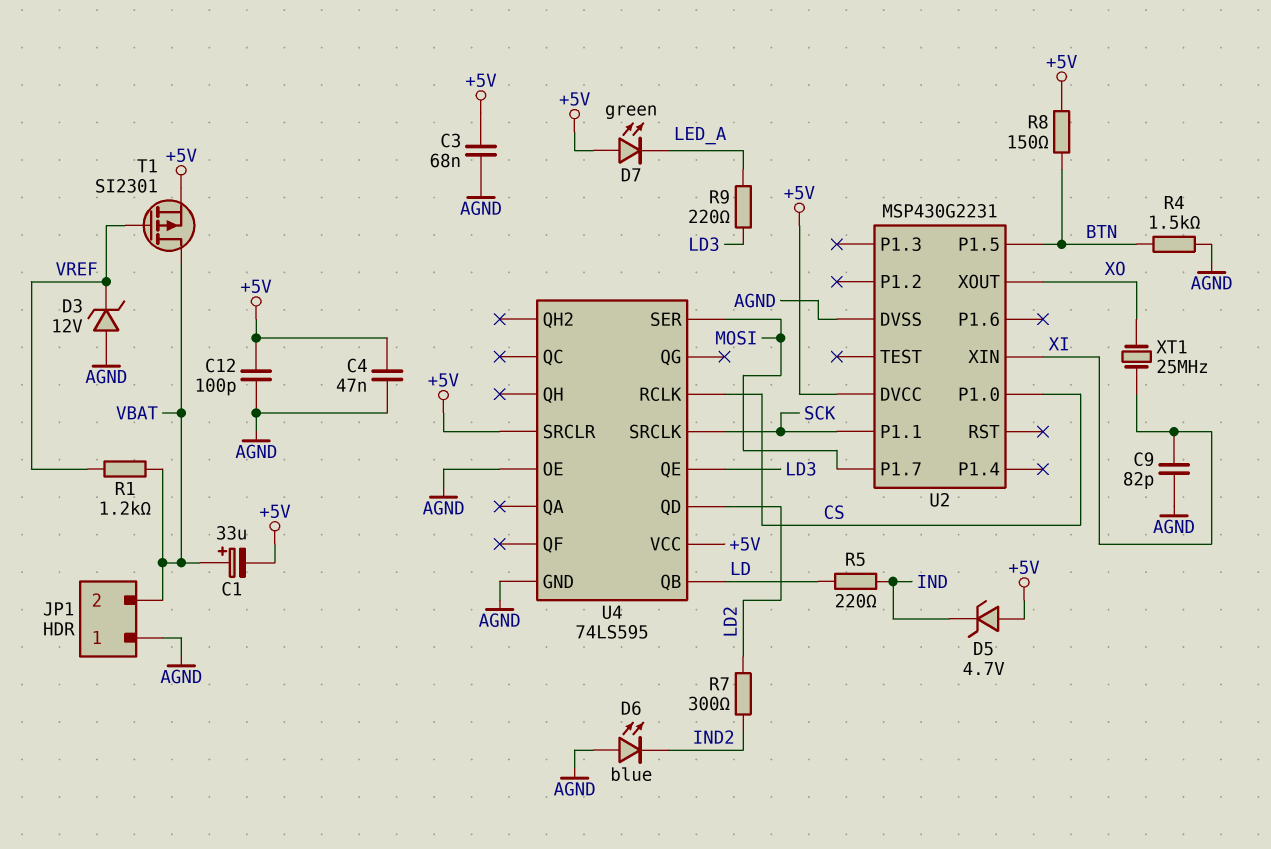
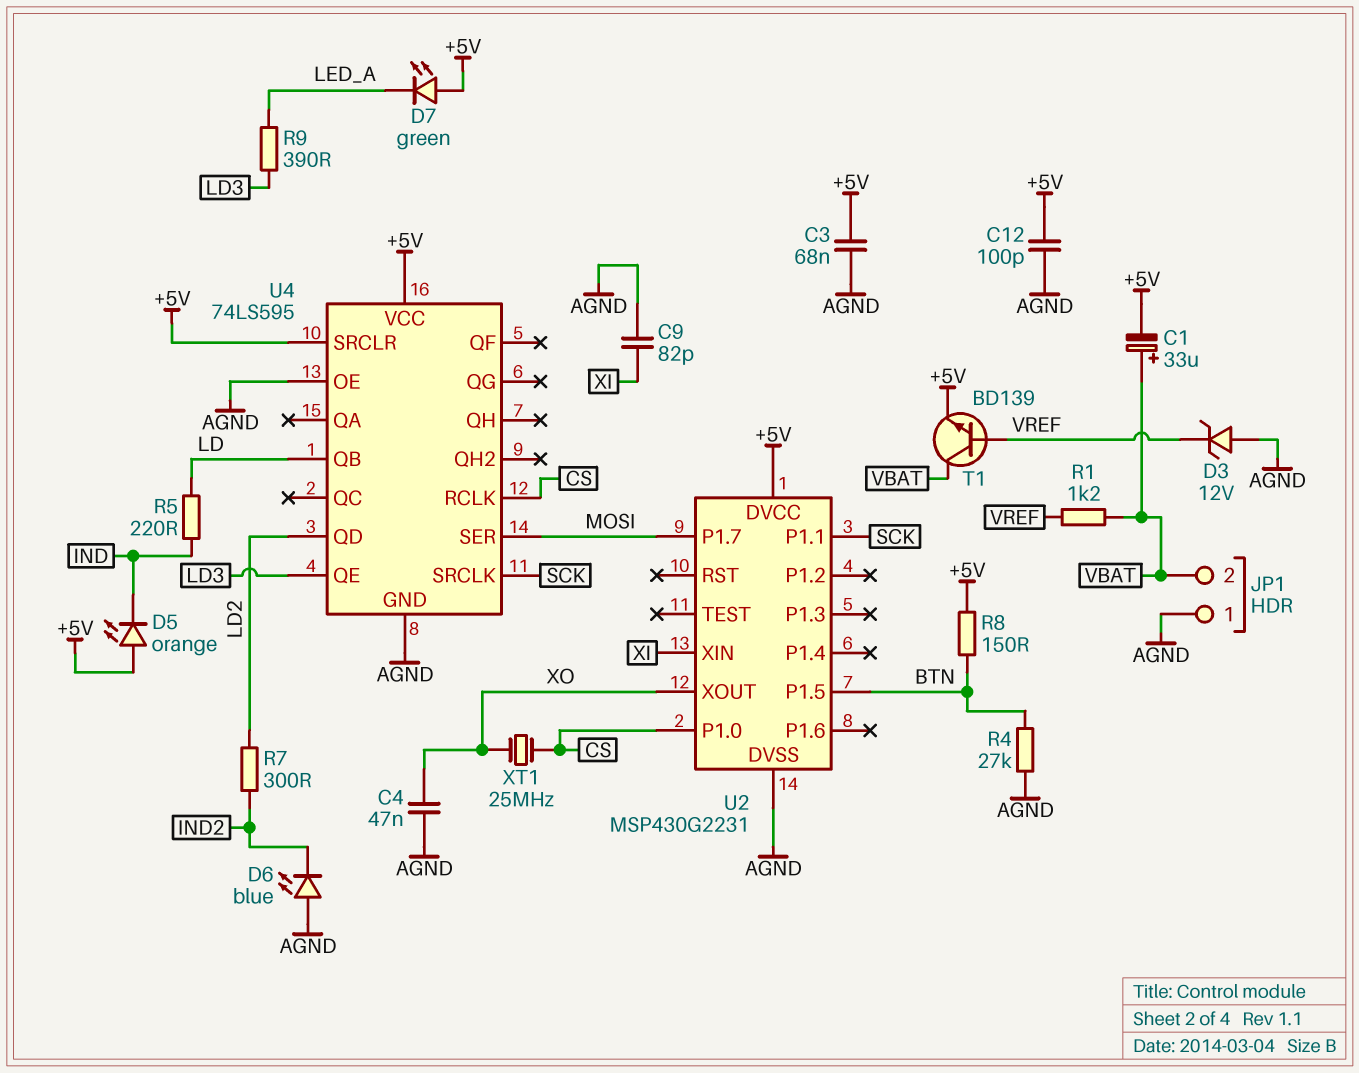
C4: 47nF (+5V, AGND) -> 47nF (AGND, XO)
D5: zener 4.7V (A +5V, K IND) -> LED orange (A +5V, K IND)
R4: 1.5k (AGND, BTN) -> 27k (AGND, BTN)
R9: 220 (LD3, LED_A) -> 390 (LD3, LED_A)
T1: PMOS SI2301 (G VREF, D VBAT, S +5V) -> NPN BD139 (B VREF, C VBAT, E +5V)
XT1: 25MHz (XI, XO) -> 25MHz (CS, XO)

